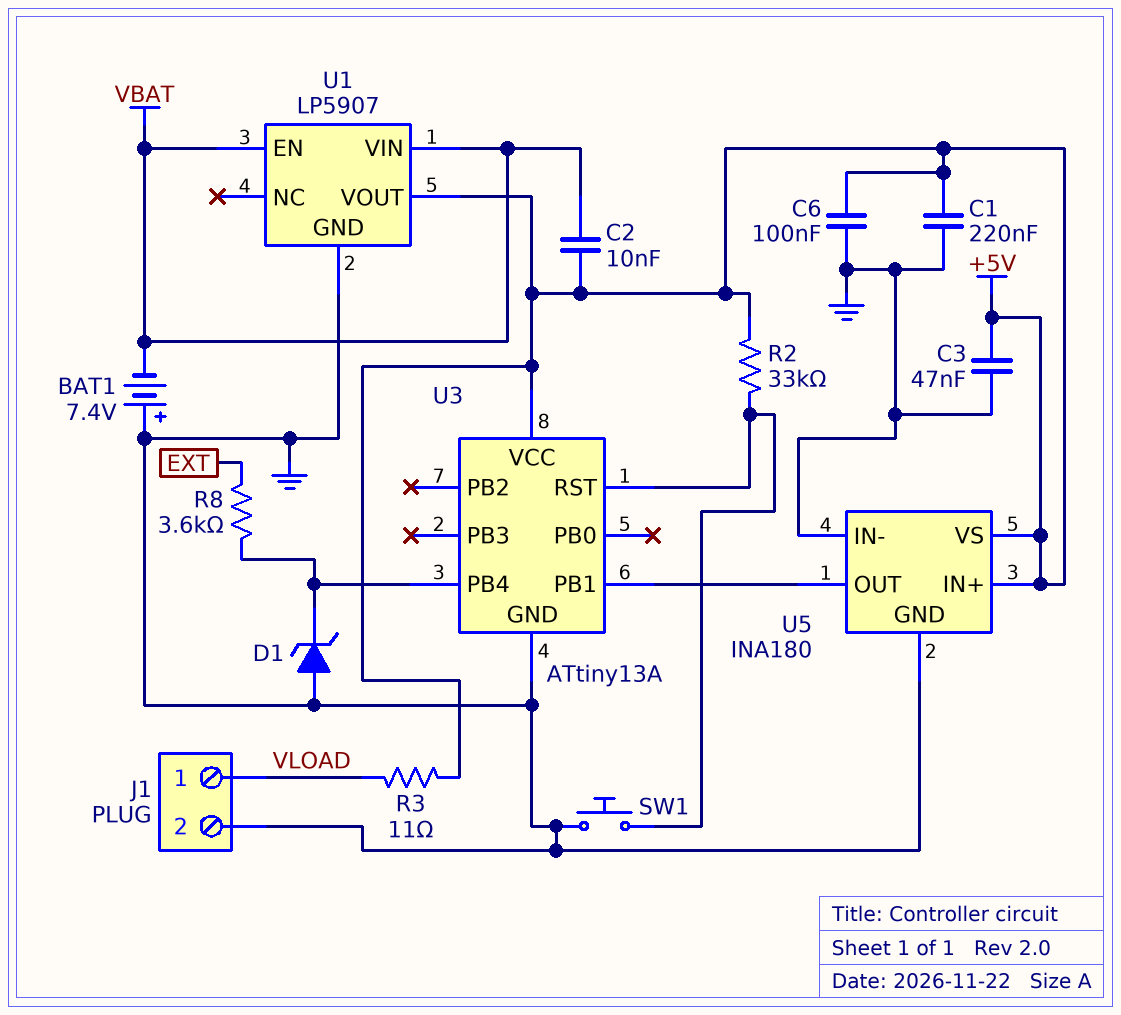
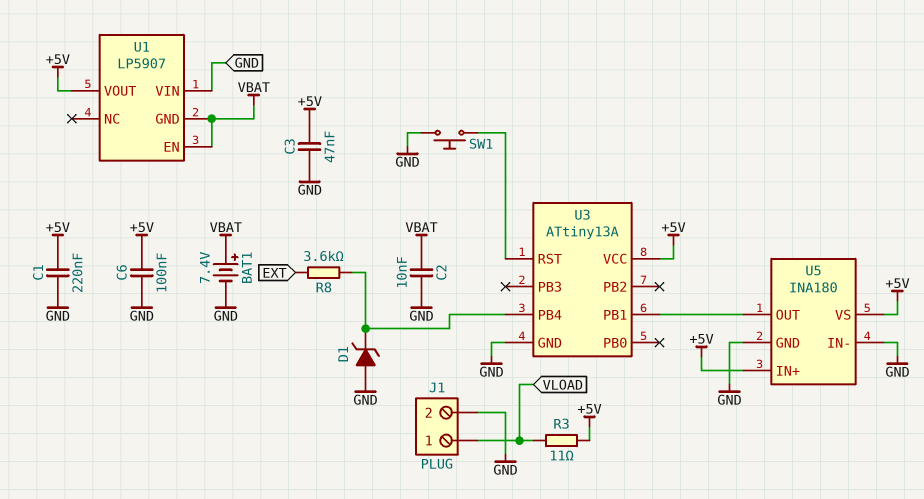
BAT1: 7.4V (plus GND, minus VBAT) -> 7.4V (plus VBAT, minus GND)
C2: 10nF (+5V, VBAT) -> 10nF (GND, VBAT)
R2: 33k (+5V, U3/RST) -> none
U1 pin GND: GND -> VBAT
U1 pin VIN: VBAT -> GND

